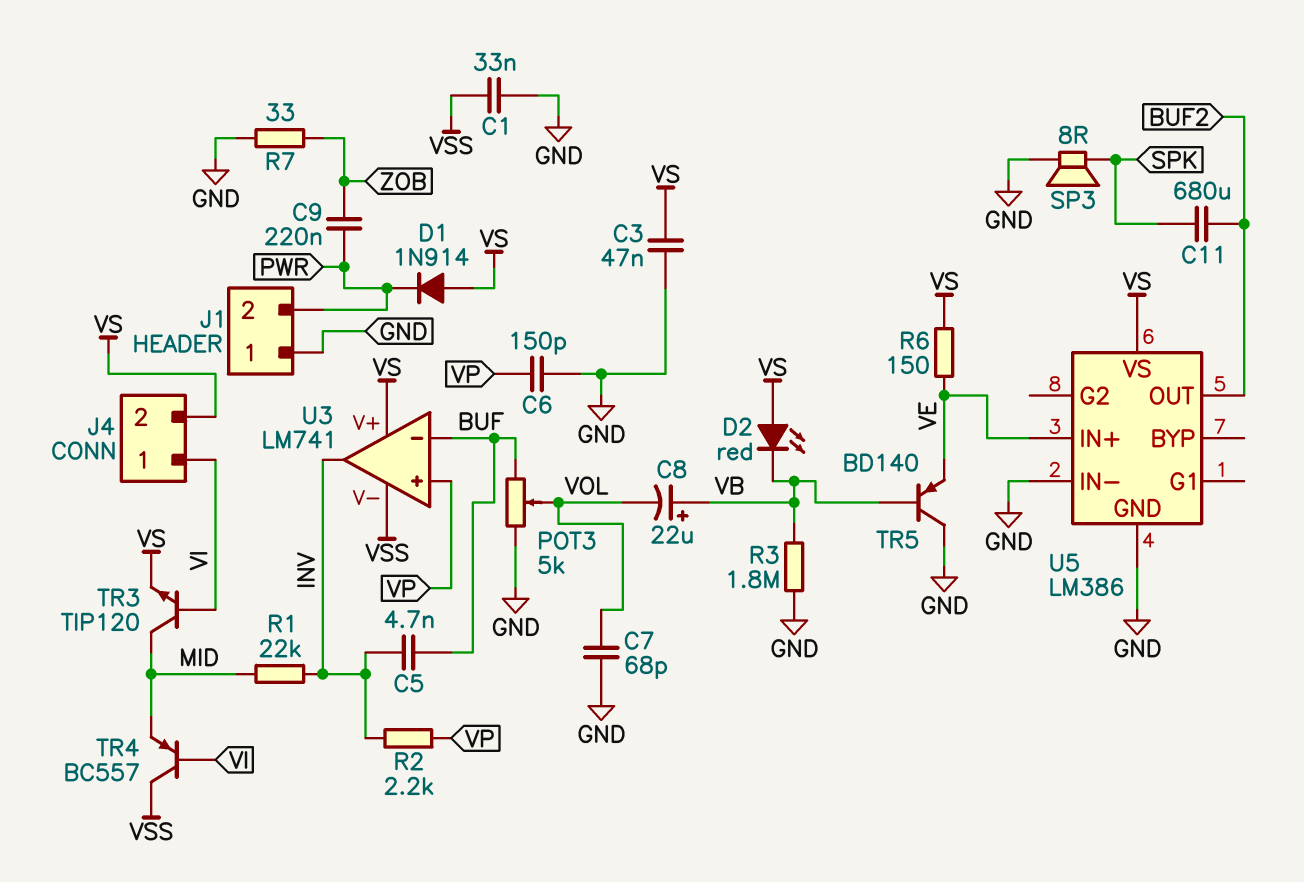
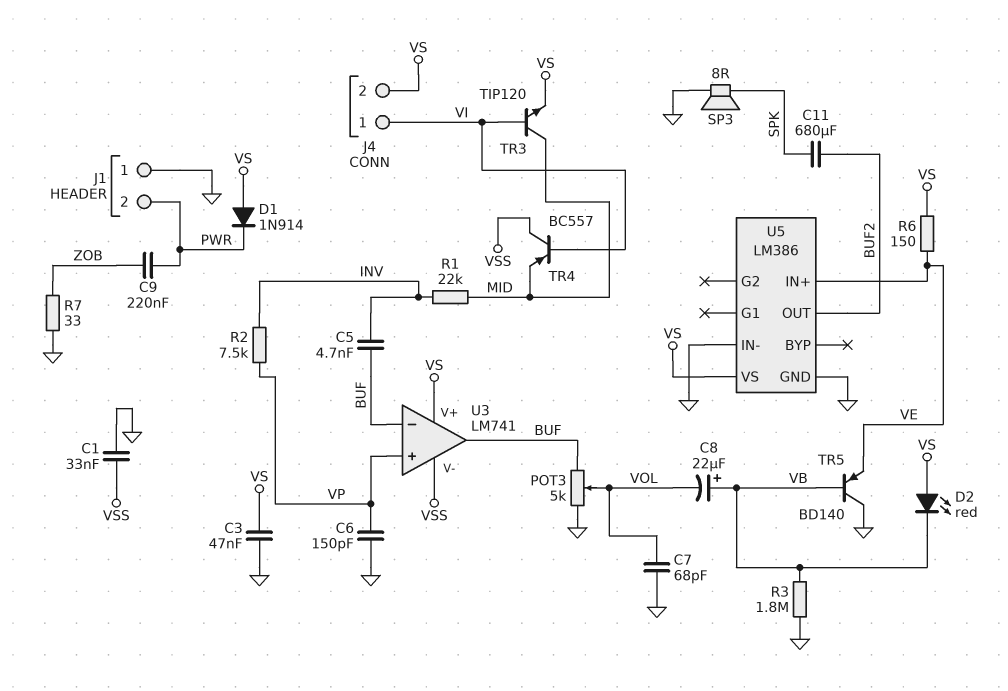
R2: 2.2k (INV, VP) -> 7.5k (INV, VP)
U3 pin out: INV -> BUF

